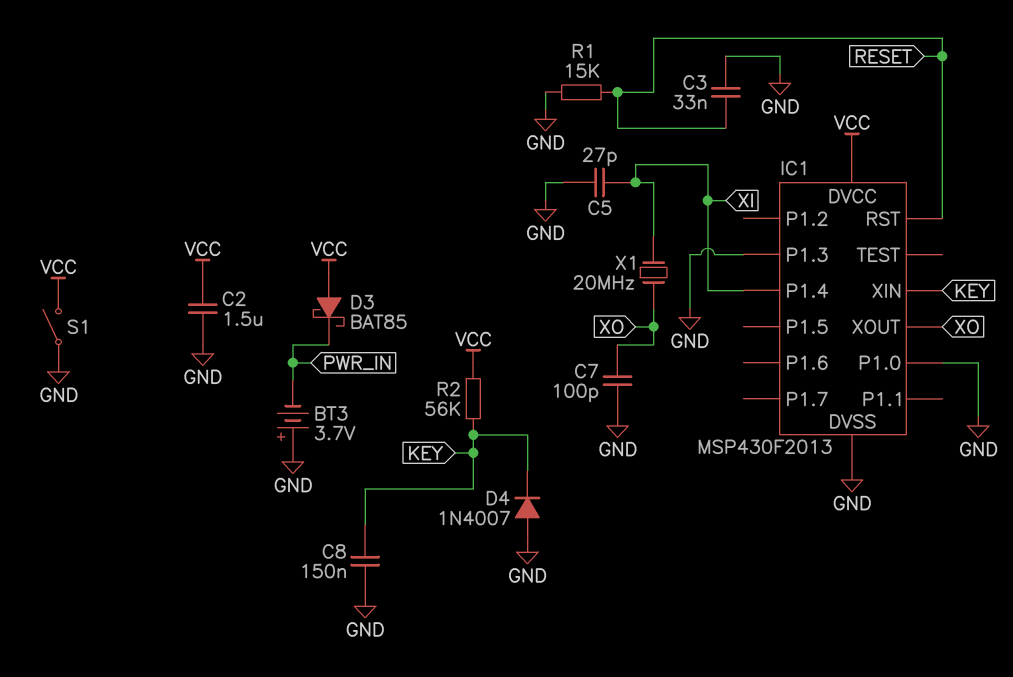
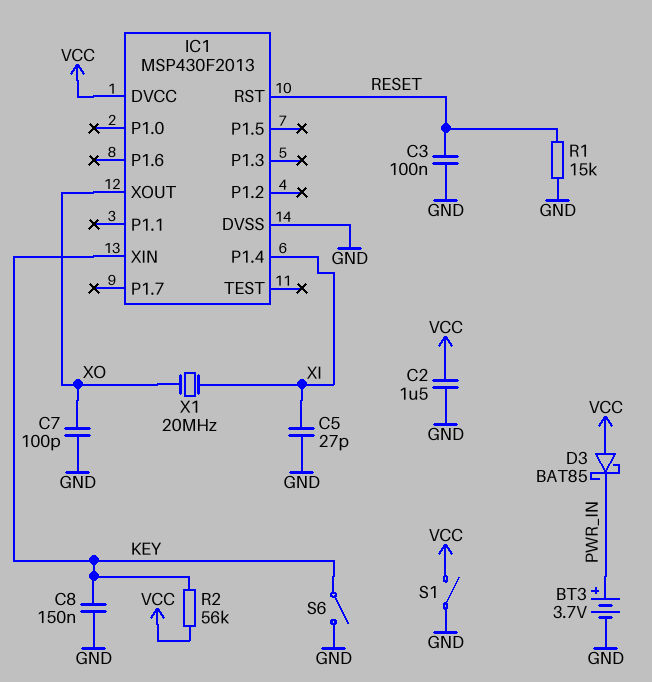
BT3: 3.7V (plus GND, minus PWR_IN) -> 3.7V (plus PWR_IN, minus GND)
C3: 33nF (GND, RESET) -> 100nF (GND, RESET)
D4: diode 1N4007 (A GND, K KEY) -> none
IC1 pin P1.0: GND -> none
IC1 pin P1.3: GND -> none
S6: none -> switch (GND, KEY)

